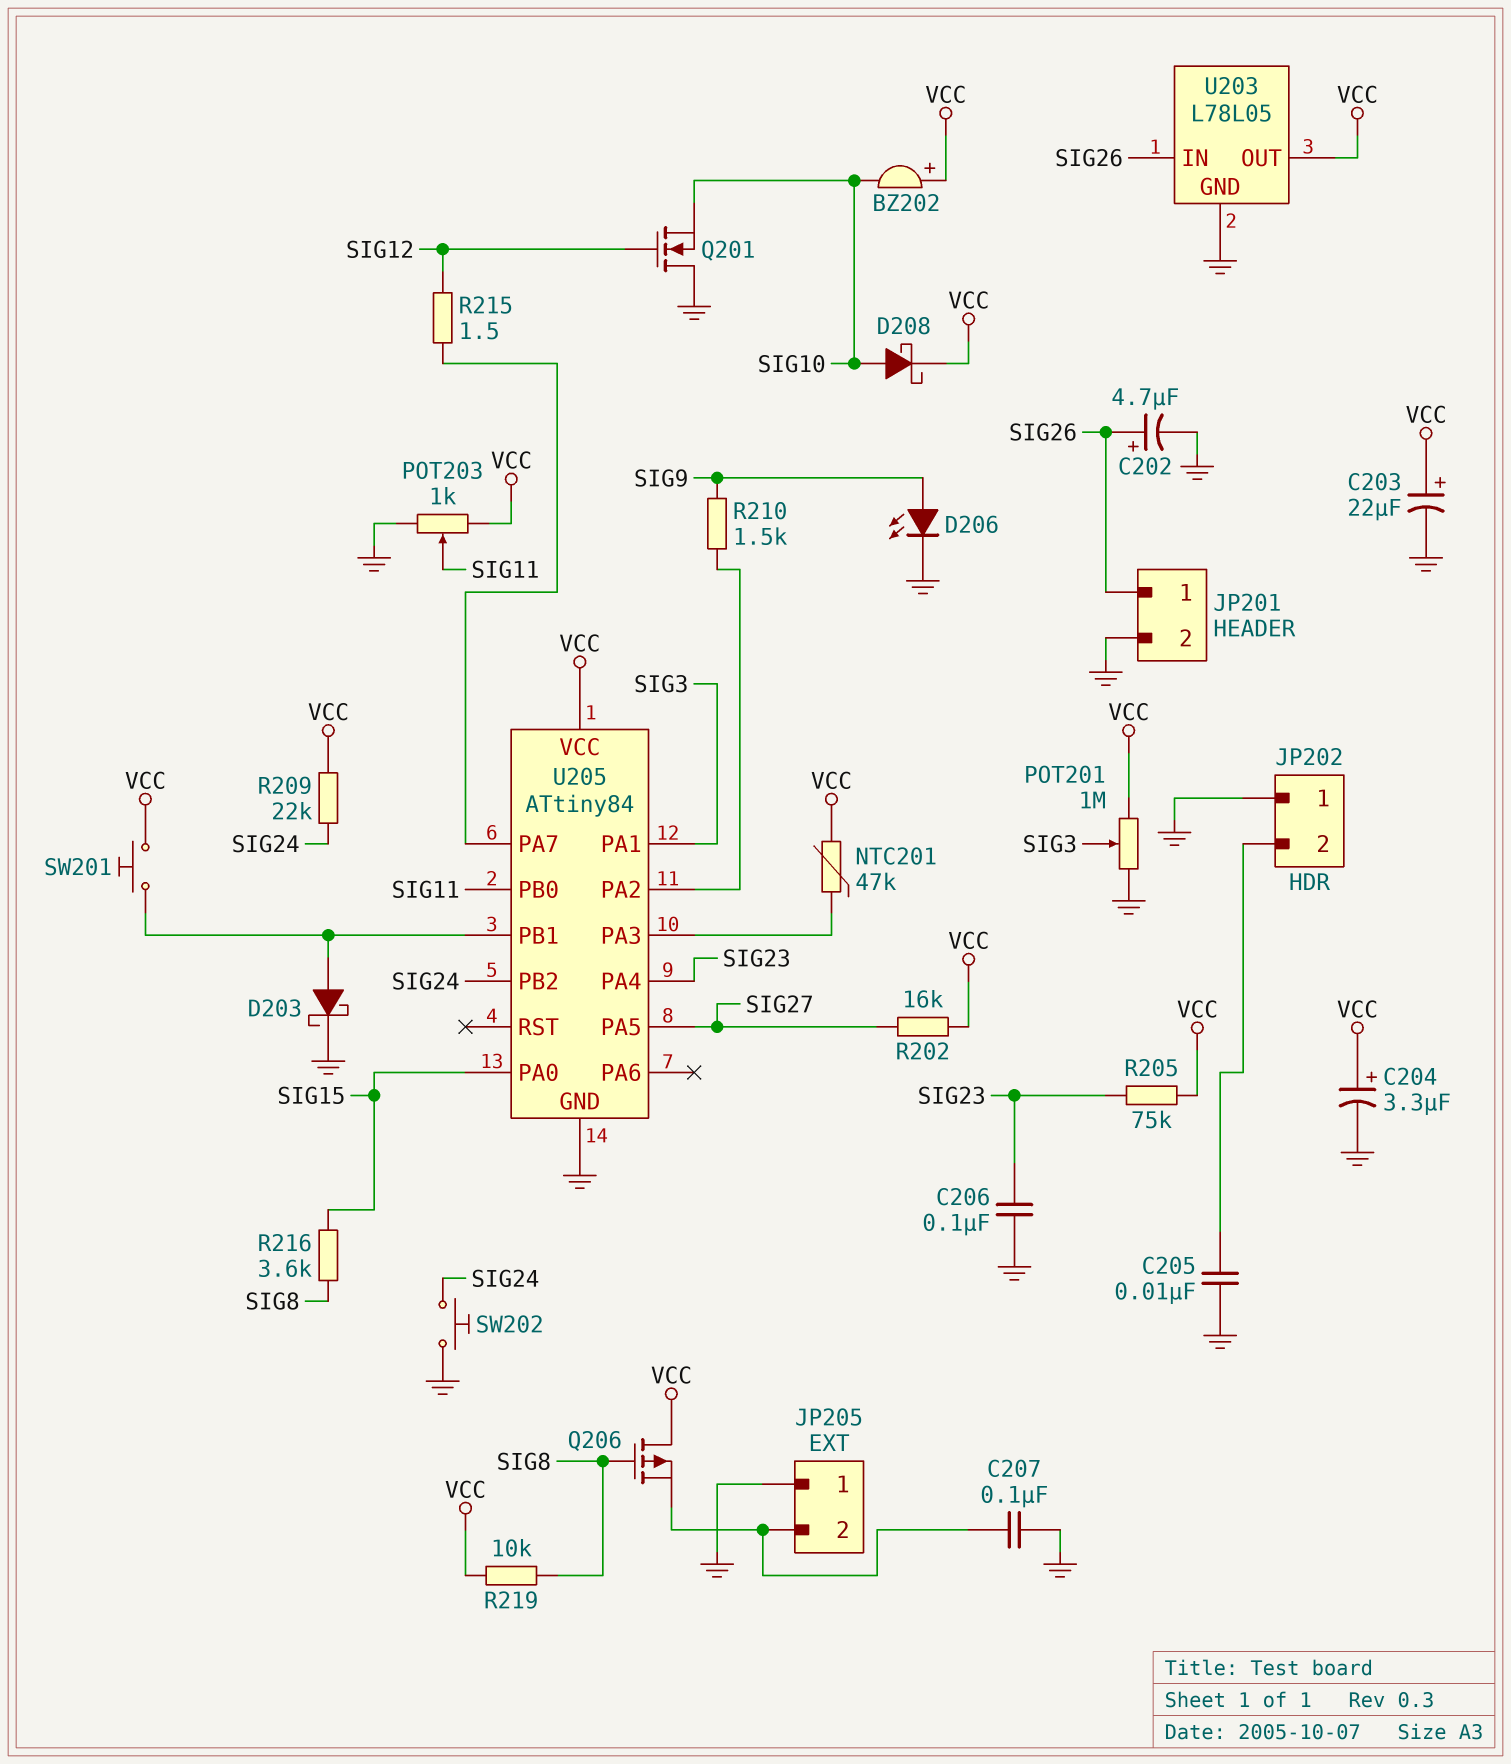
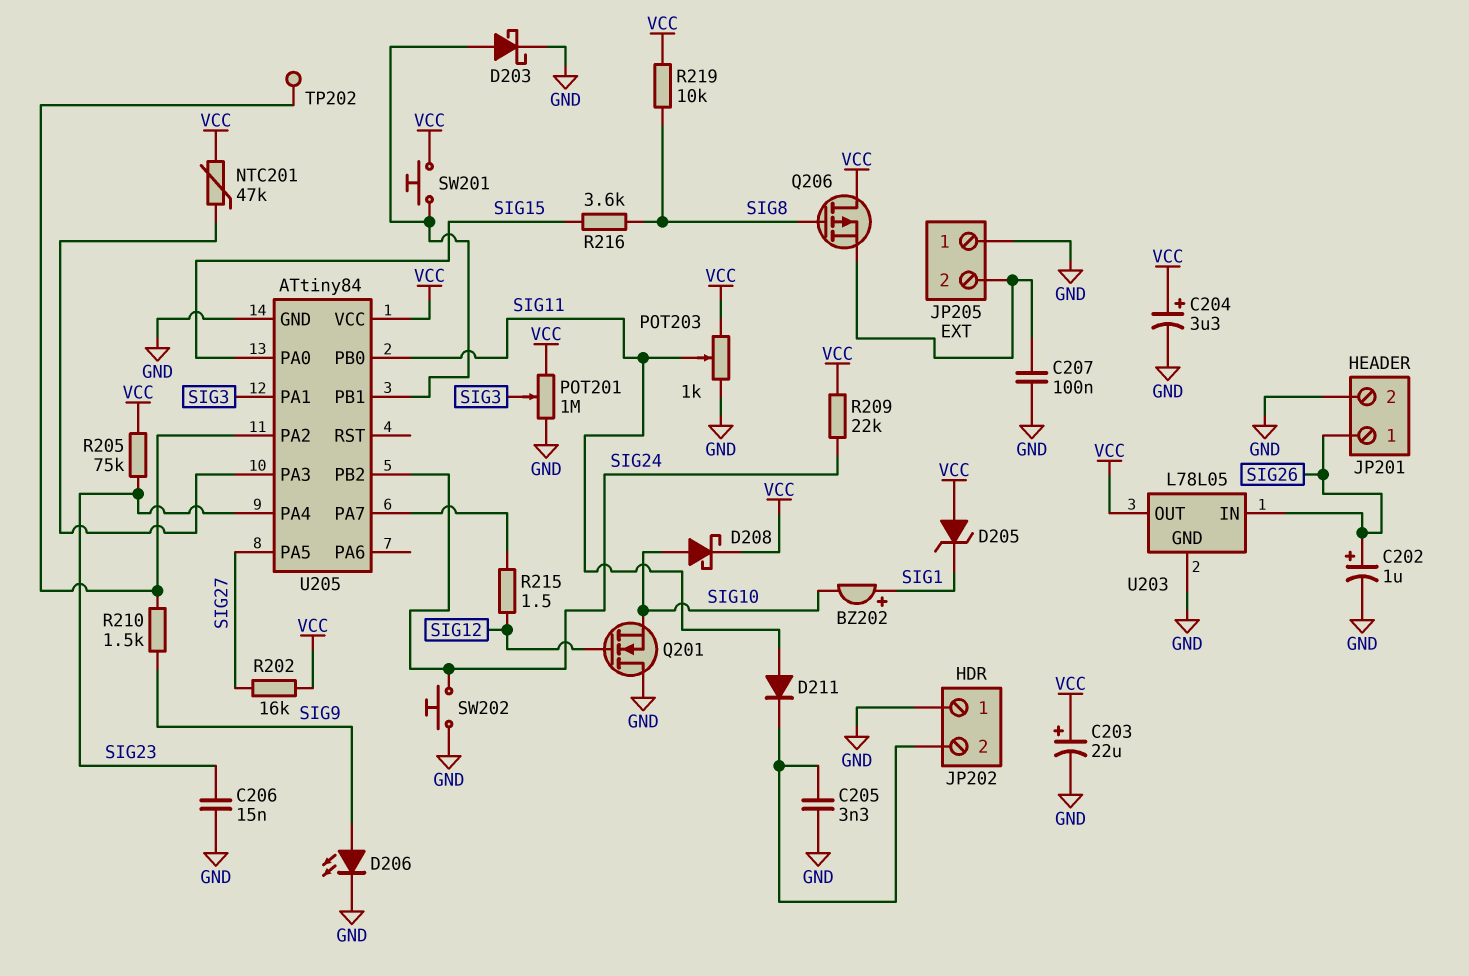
BZ202: buzzer (plus VCC, minus SIG10) -> buzzer (plus SIG1, minus SIG10)
C202: 4.7uF (plus SIG26, minus GND) -> 1uF (plus SIG26, minus GND)
C205: 10nF (GND, JP202/2) -> 3.3nF (GND, JP202/2)
C206: 100nF (GND, SIG23) -> 15nF (GND, SIG23)
D205: none -> zener (A VCC, K SIG1)
D211: none -> diode (A SIG11, K JP202/2)
TP202: none -> test point (U205/PA2)

